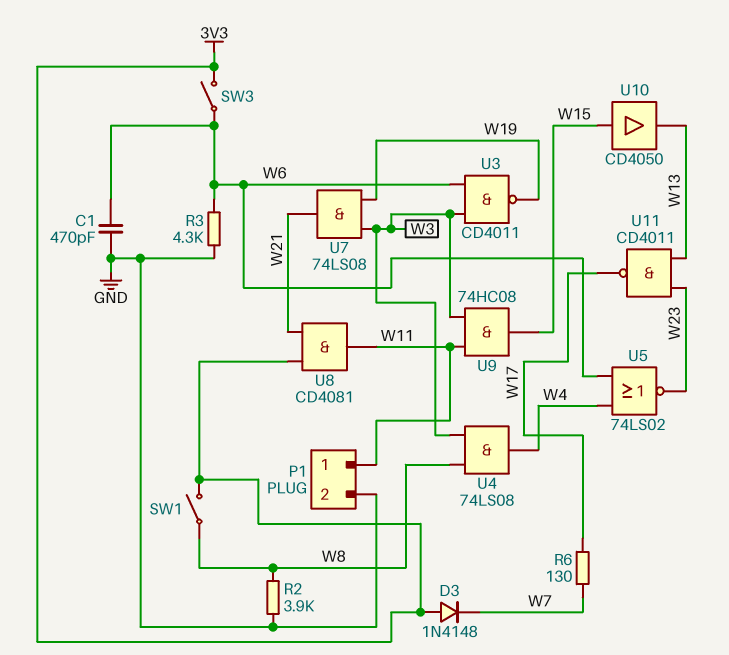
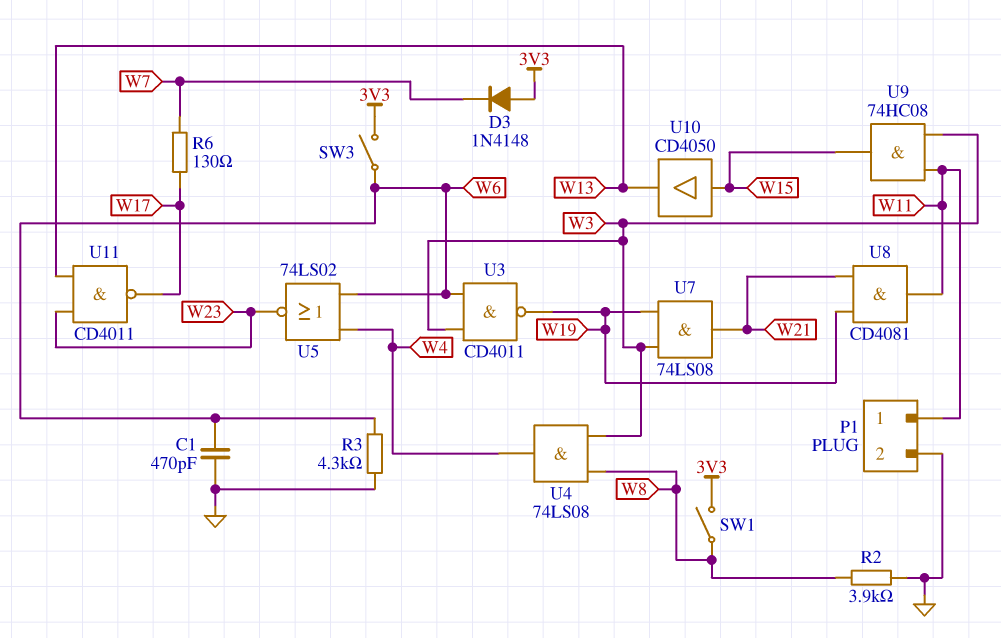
U8: AND CD4081 (in 3V3, in W21, out W11) -> AND CD4081 (in W19, in W21, out W11)

